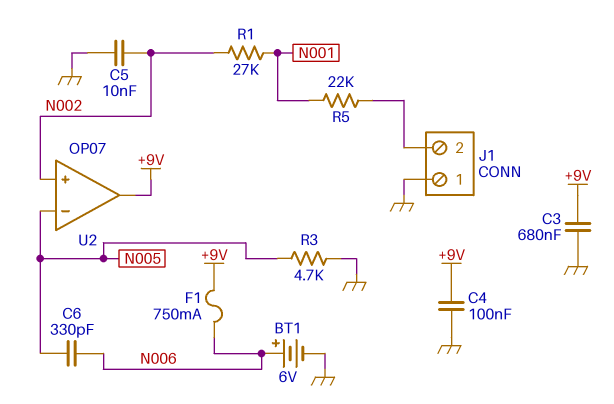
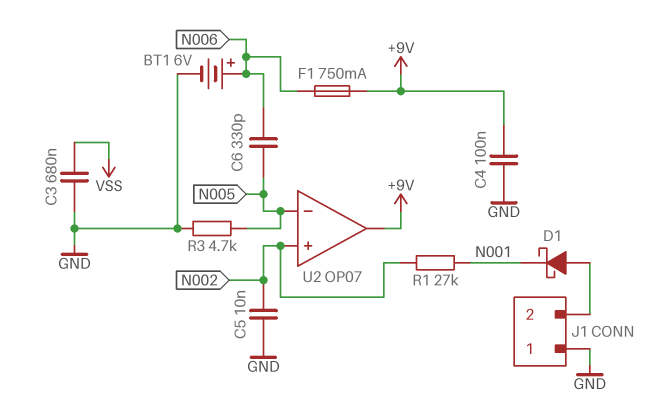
C3: 680nF (+9V, GND) -> 680nF (GND, VSS)
D1: none -> schottky (A J1/2, K N001)
R5: 22k (J1/2, N001) -> none

